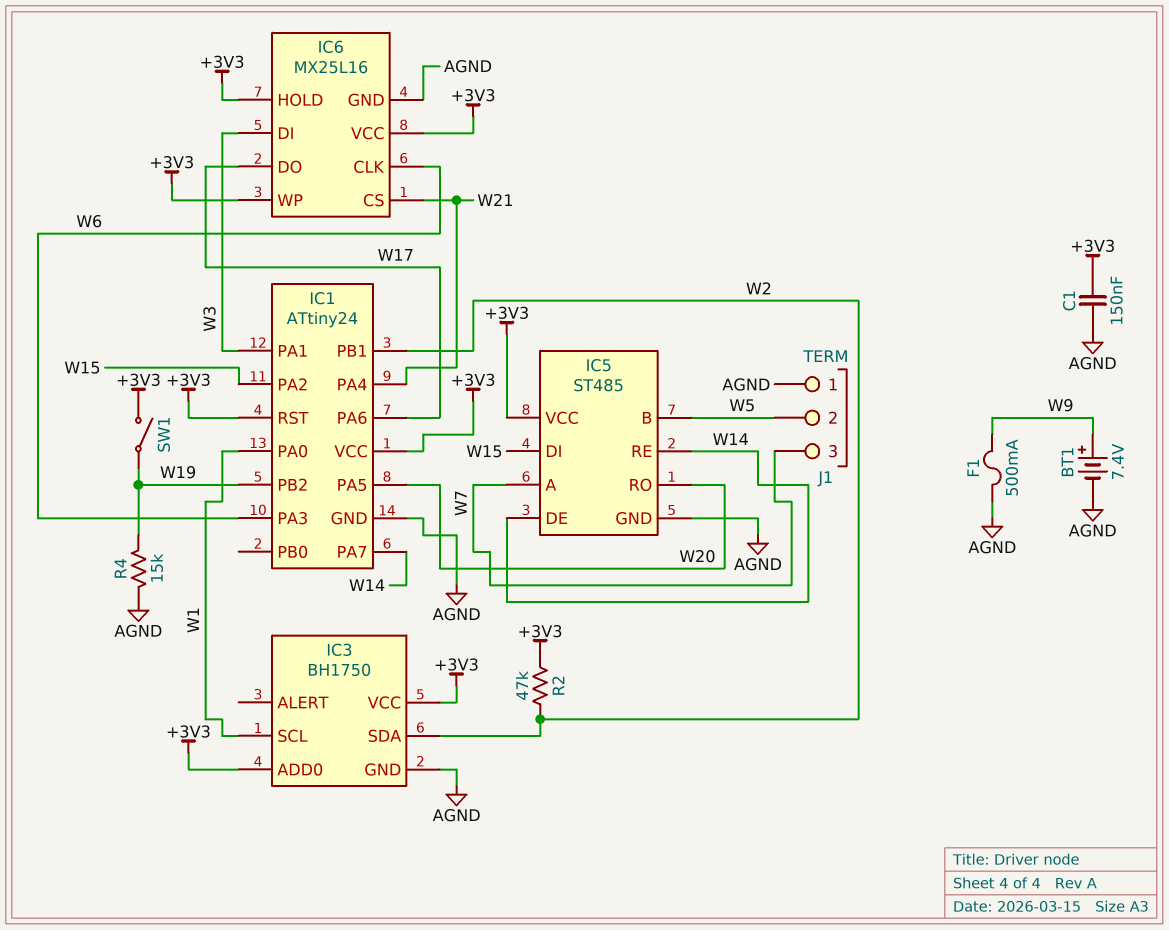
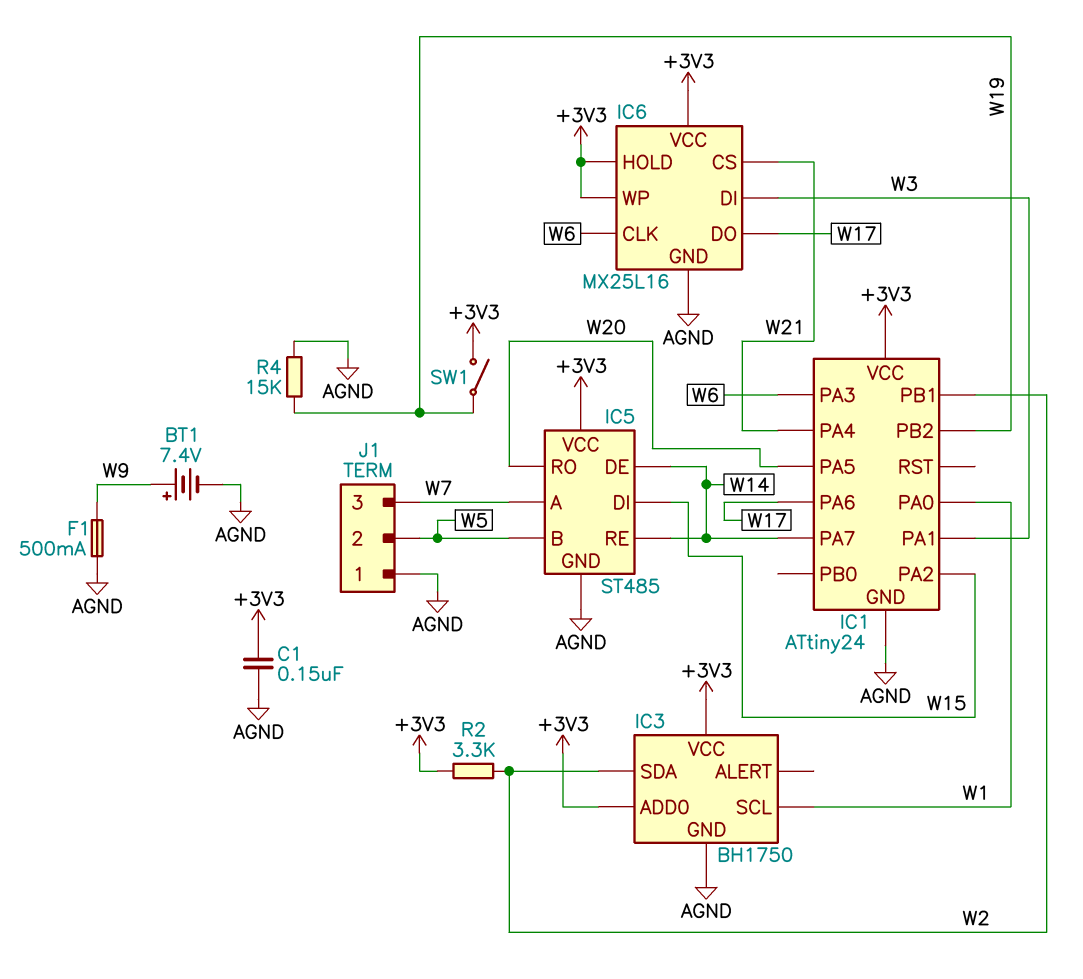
IC1 pin RST: +3V3 -> none
R2: 47k (+3V3, W2) -> 3.3k (+3V3, W2)

